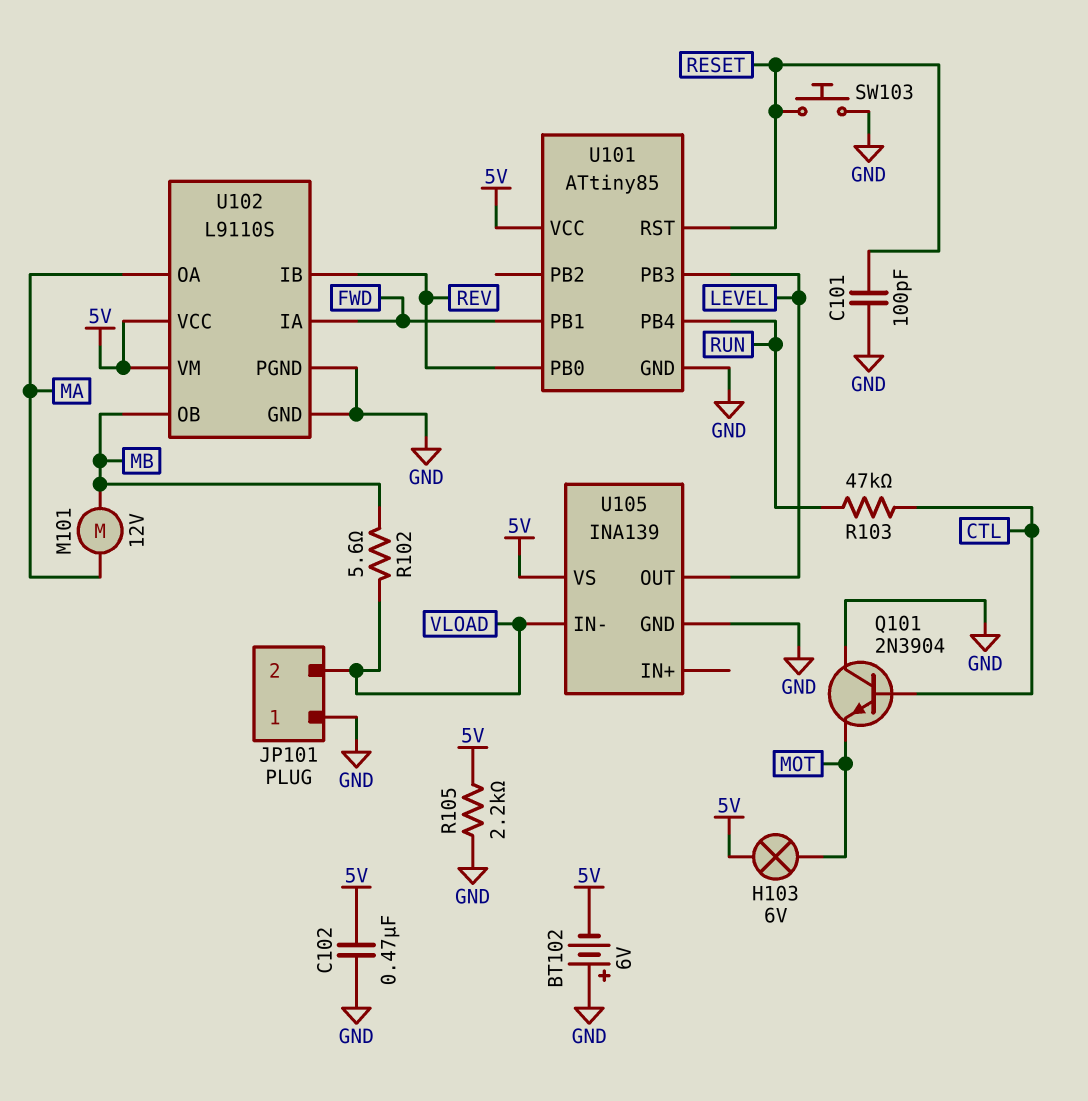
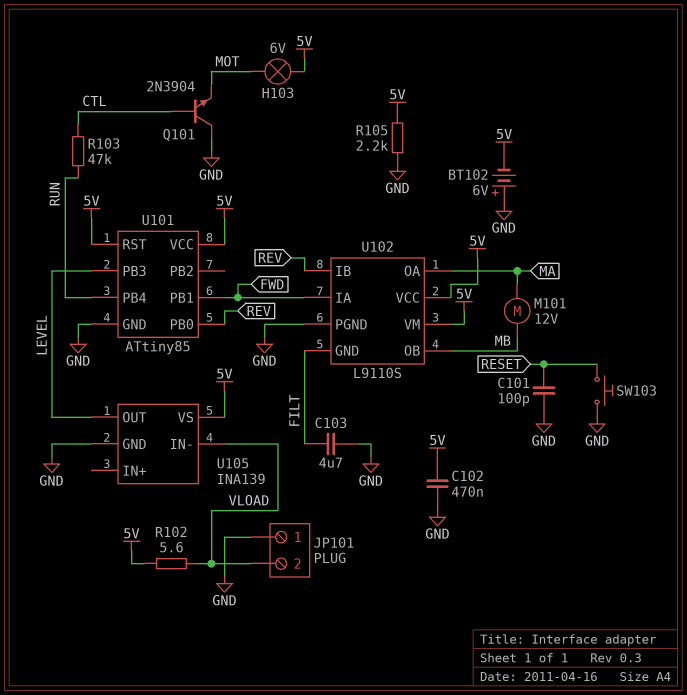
C103: none -> 4.7uF (FILT, GND)
R102: 5.6 (MB, VLOAD) -> 5.6 (5V, VLOAD)
U101 pin RST: RESET -> 5V
U102 pin GND: GND -> FILT

